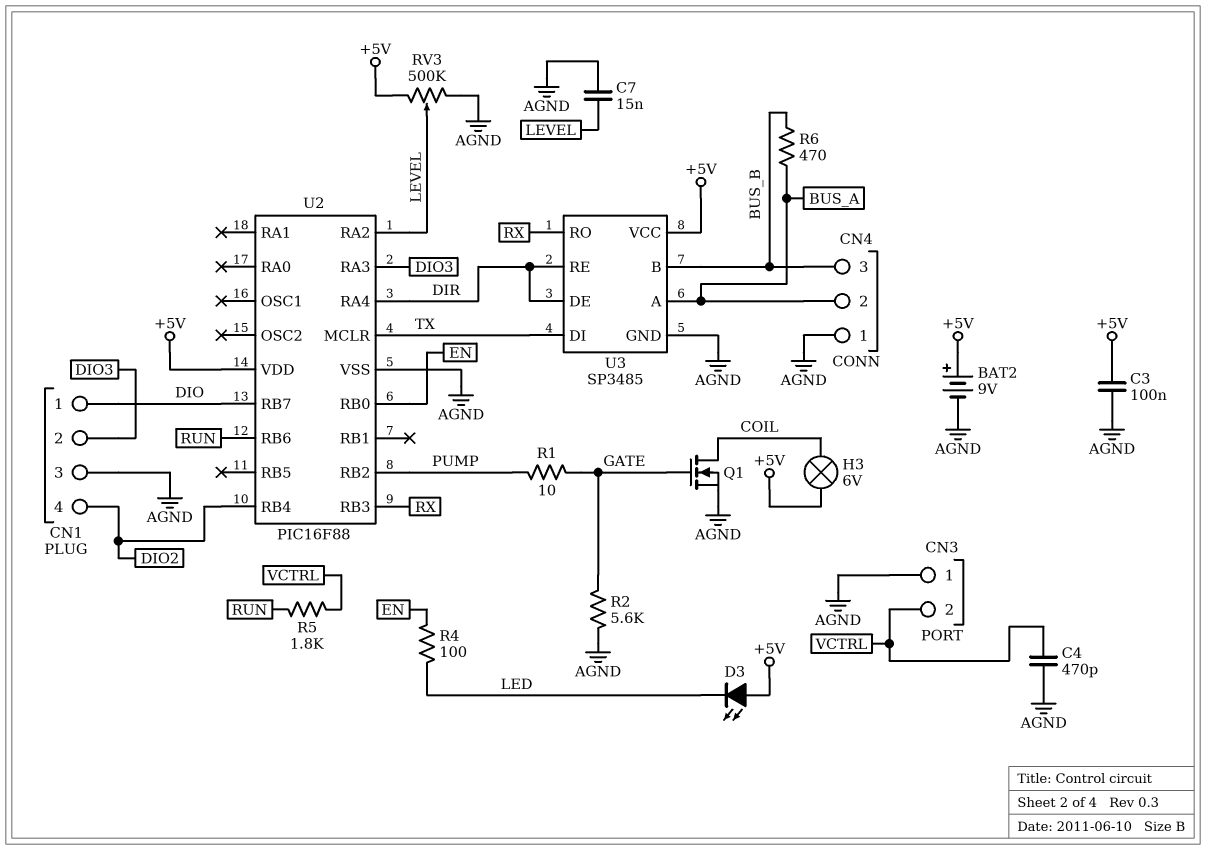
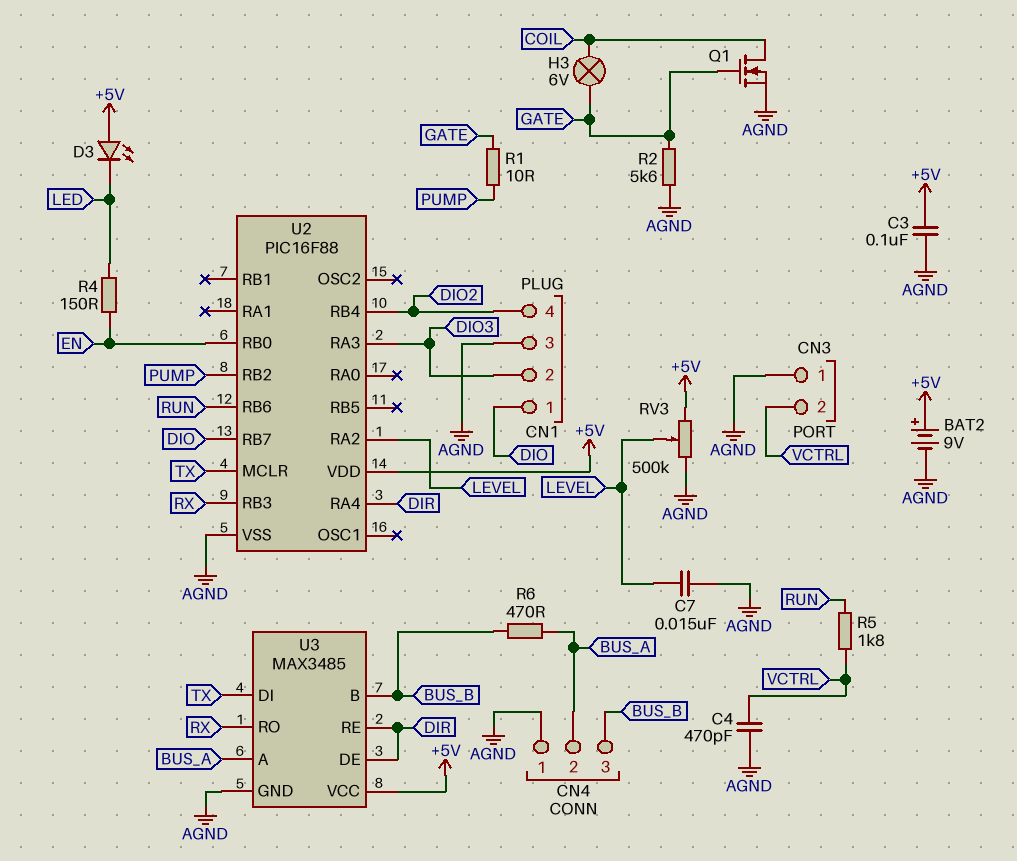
H3: lamp 6V (+5V, COIL) -> lamp 6V (COIL, GATE)
R4: 100 (EN, LED) -> 150 (EN, LED)
U3: SP3485 -> MAX3485

